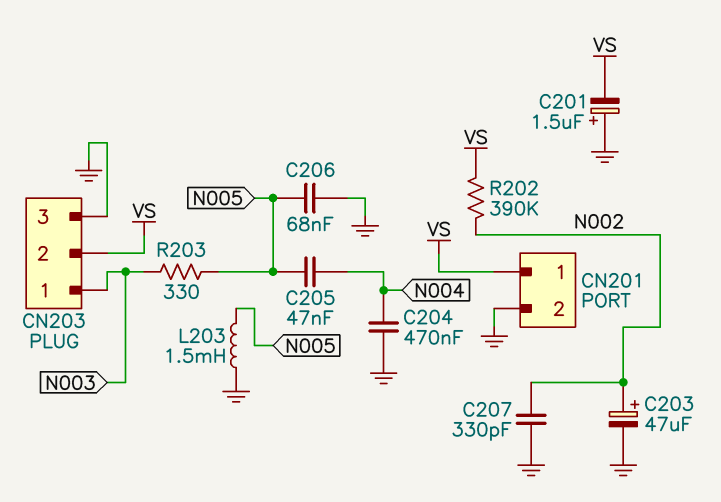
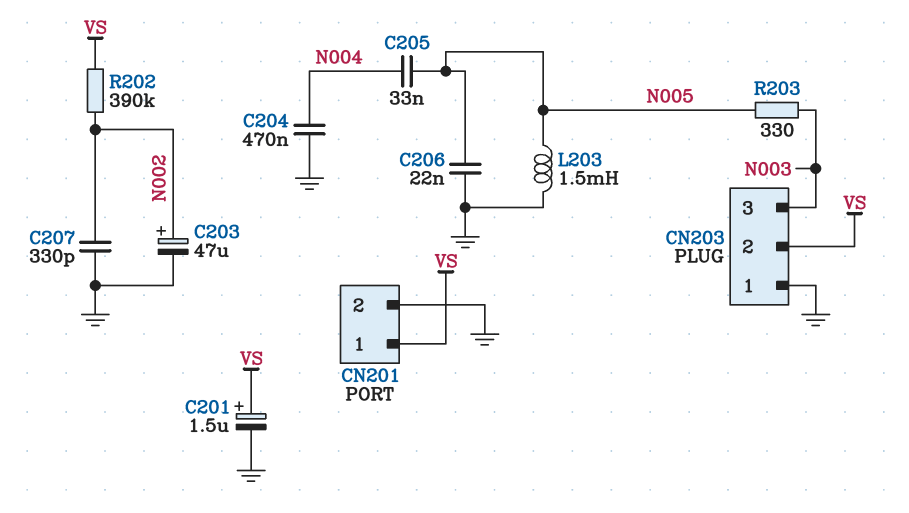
C201: 1.5uF (plus GND, minus VS) -> 1.5uF (plus VS, minus GND)
C205: 47nF (N004, N005) -> 33nF (N004, N005)
C206: 68nF (GND, N005) -> 22nF (GND, N005)
CN203 pin 1: N003 -> GND
CN203 pin 3: GND -> N003

